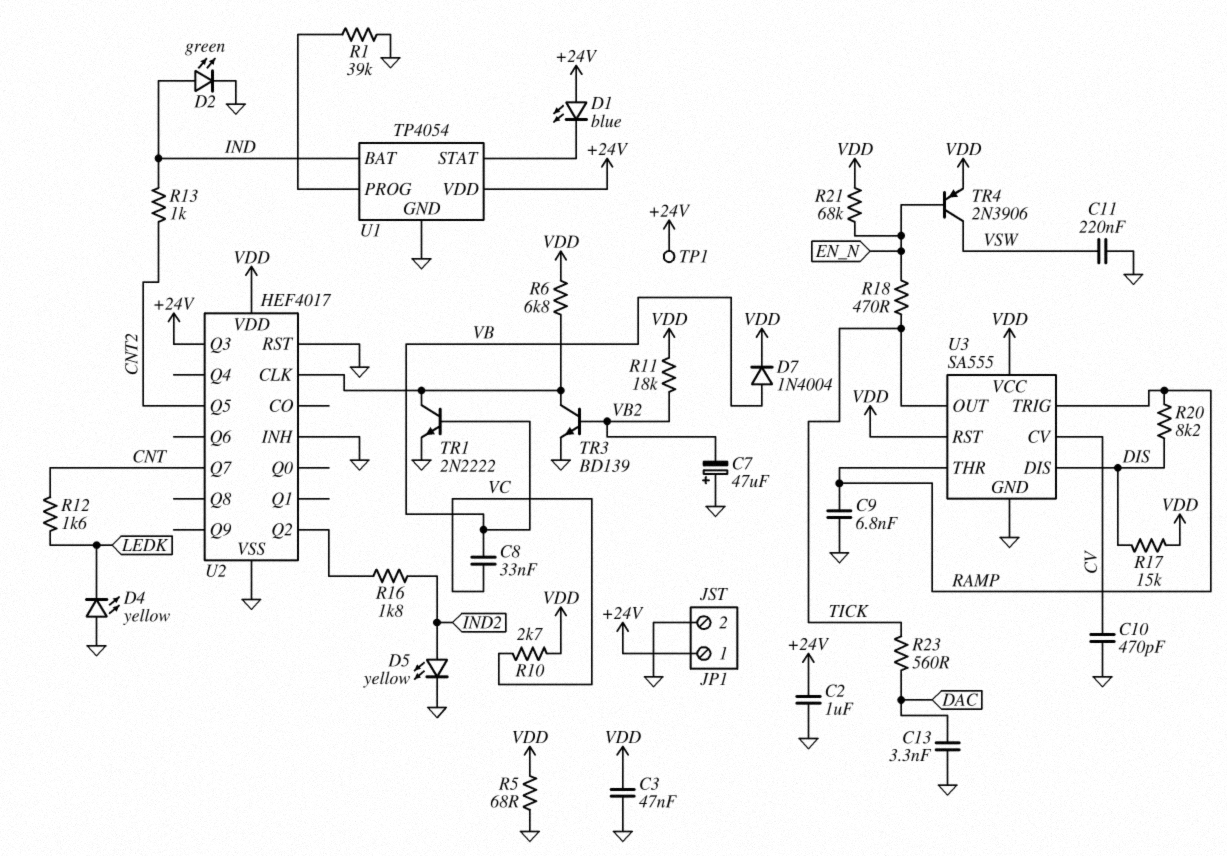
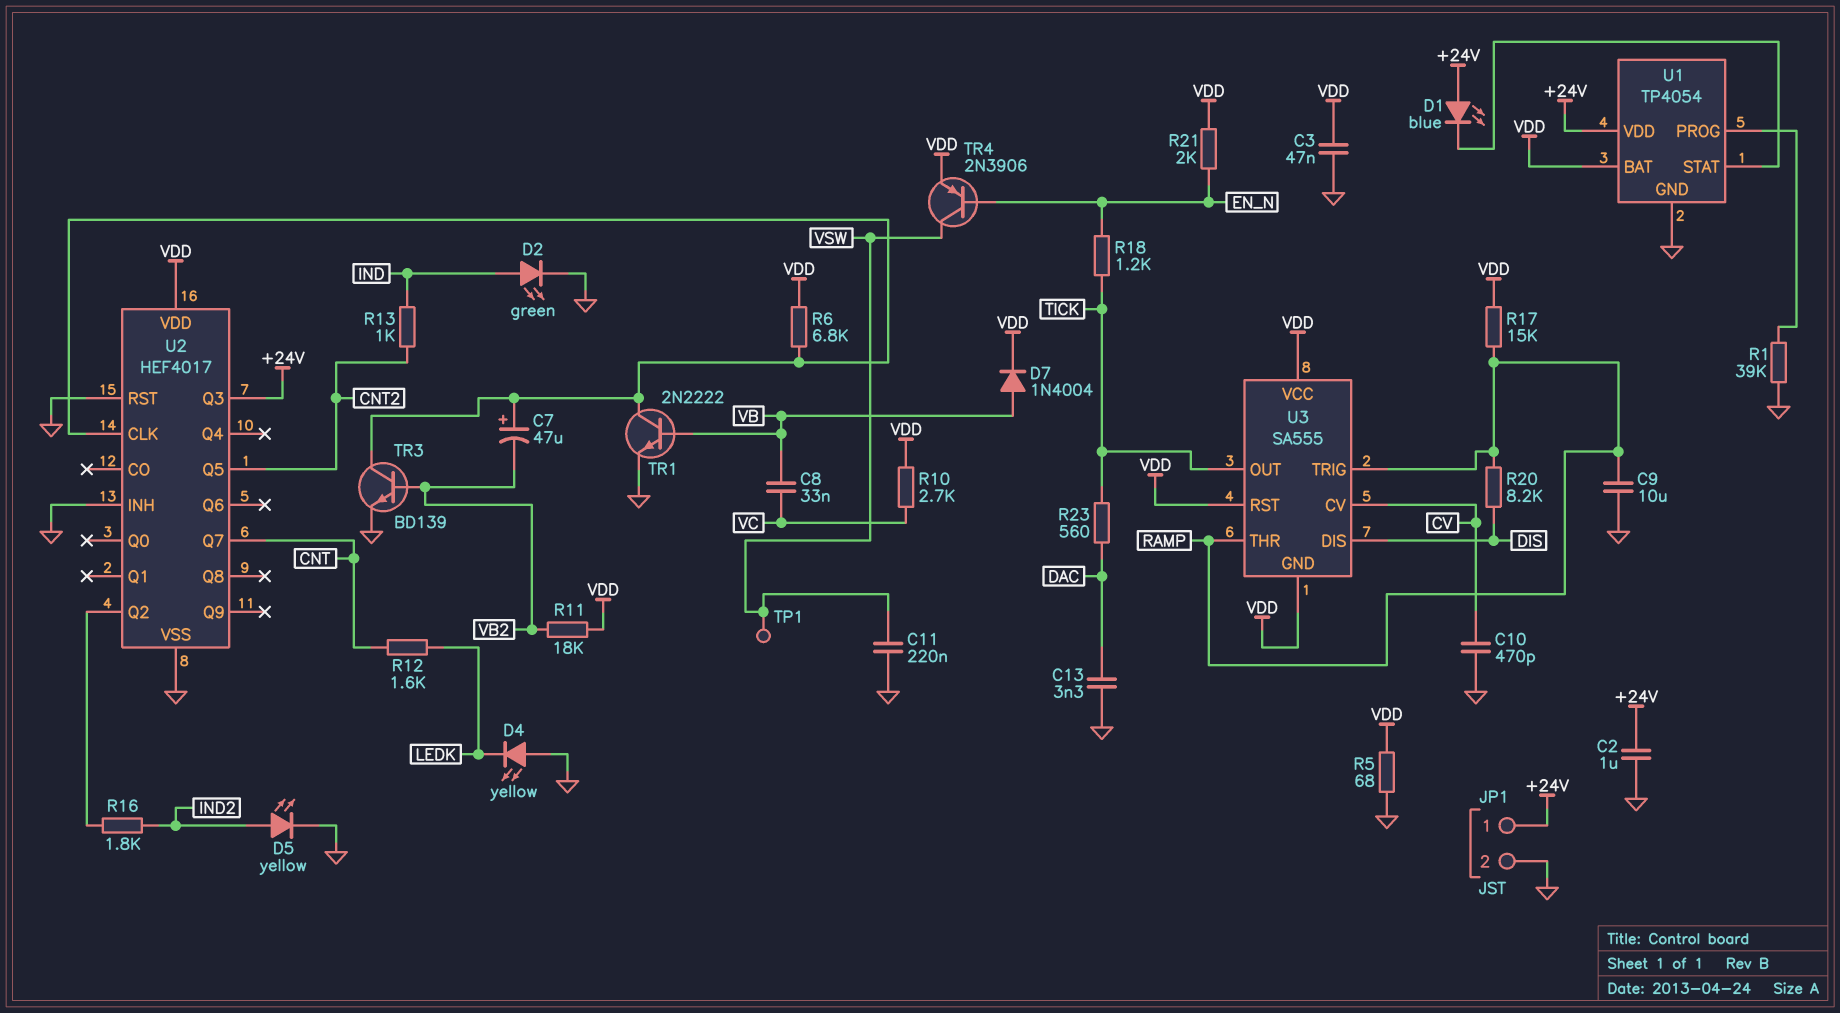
C7: 47uF (plus GND, minus VB2) -> 47uF (plus U2/CLK, minus VB2)
C9: 6.8nF (GND, RAMP) -> 10uF (GND, RAMP)
R17: 15k (DIS, VDD) -> 15k (RAMP, VDD)
R18: 470 (EN_N, TICK) -> 1.2k (EN_N, TICK)
R21: 68k (EN_N, VDD) -> 2k (EN_N, VDD)
TP1: test point (+24V) -> test point (VSW)
U1 pin BAT: IND -> VDD
U3 pin GND: GND -> VDD

